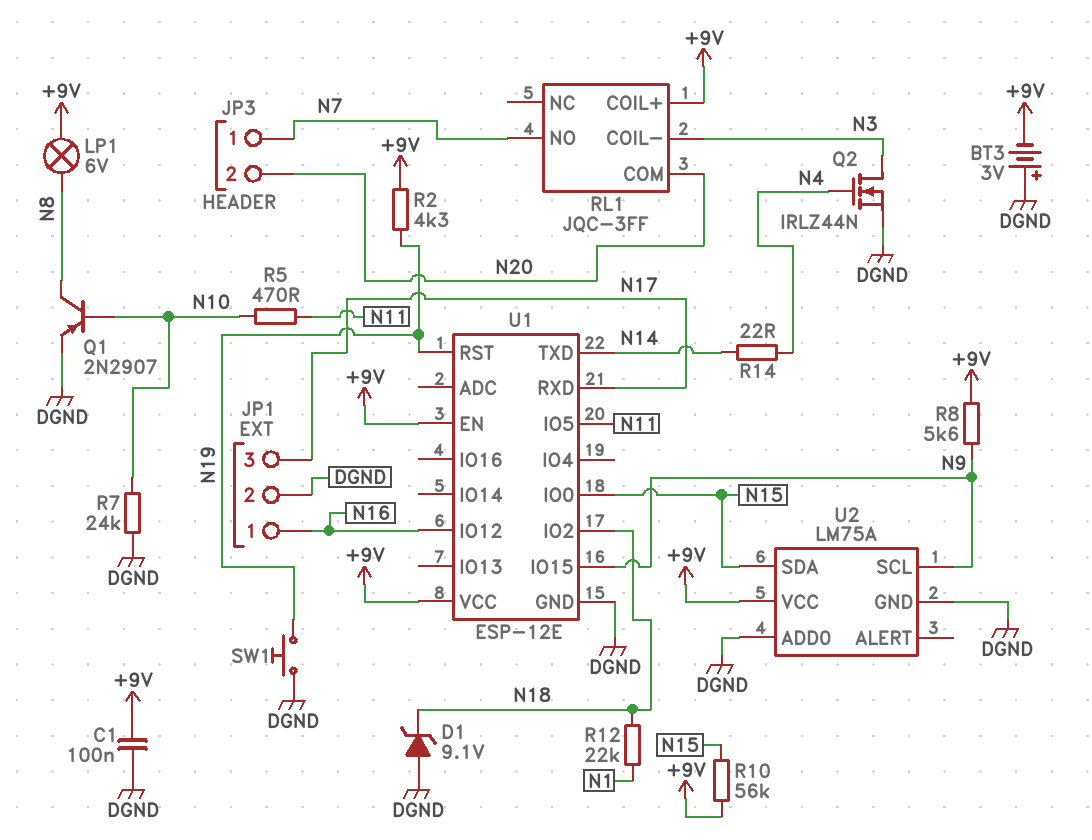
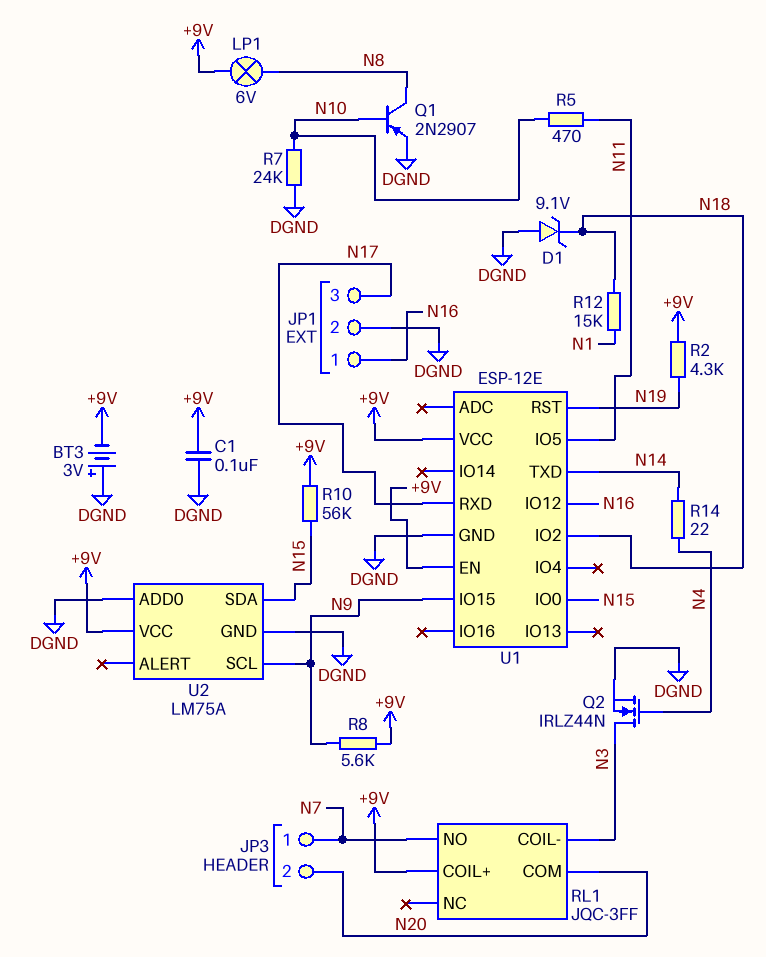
R12: 22k (N1, N18) -> 15k (N1, N18)
SW1: button (DGND, N19) -> none

